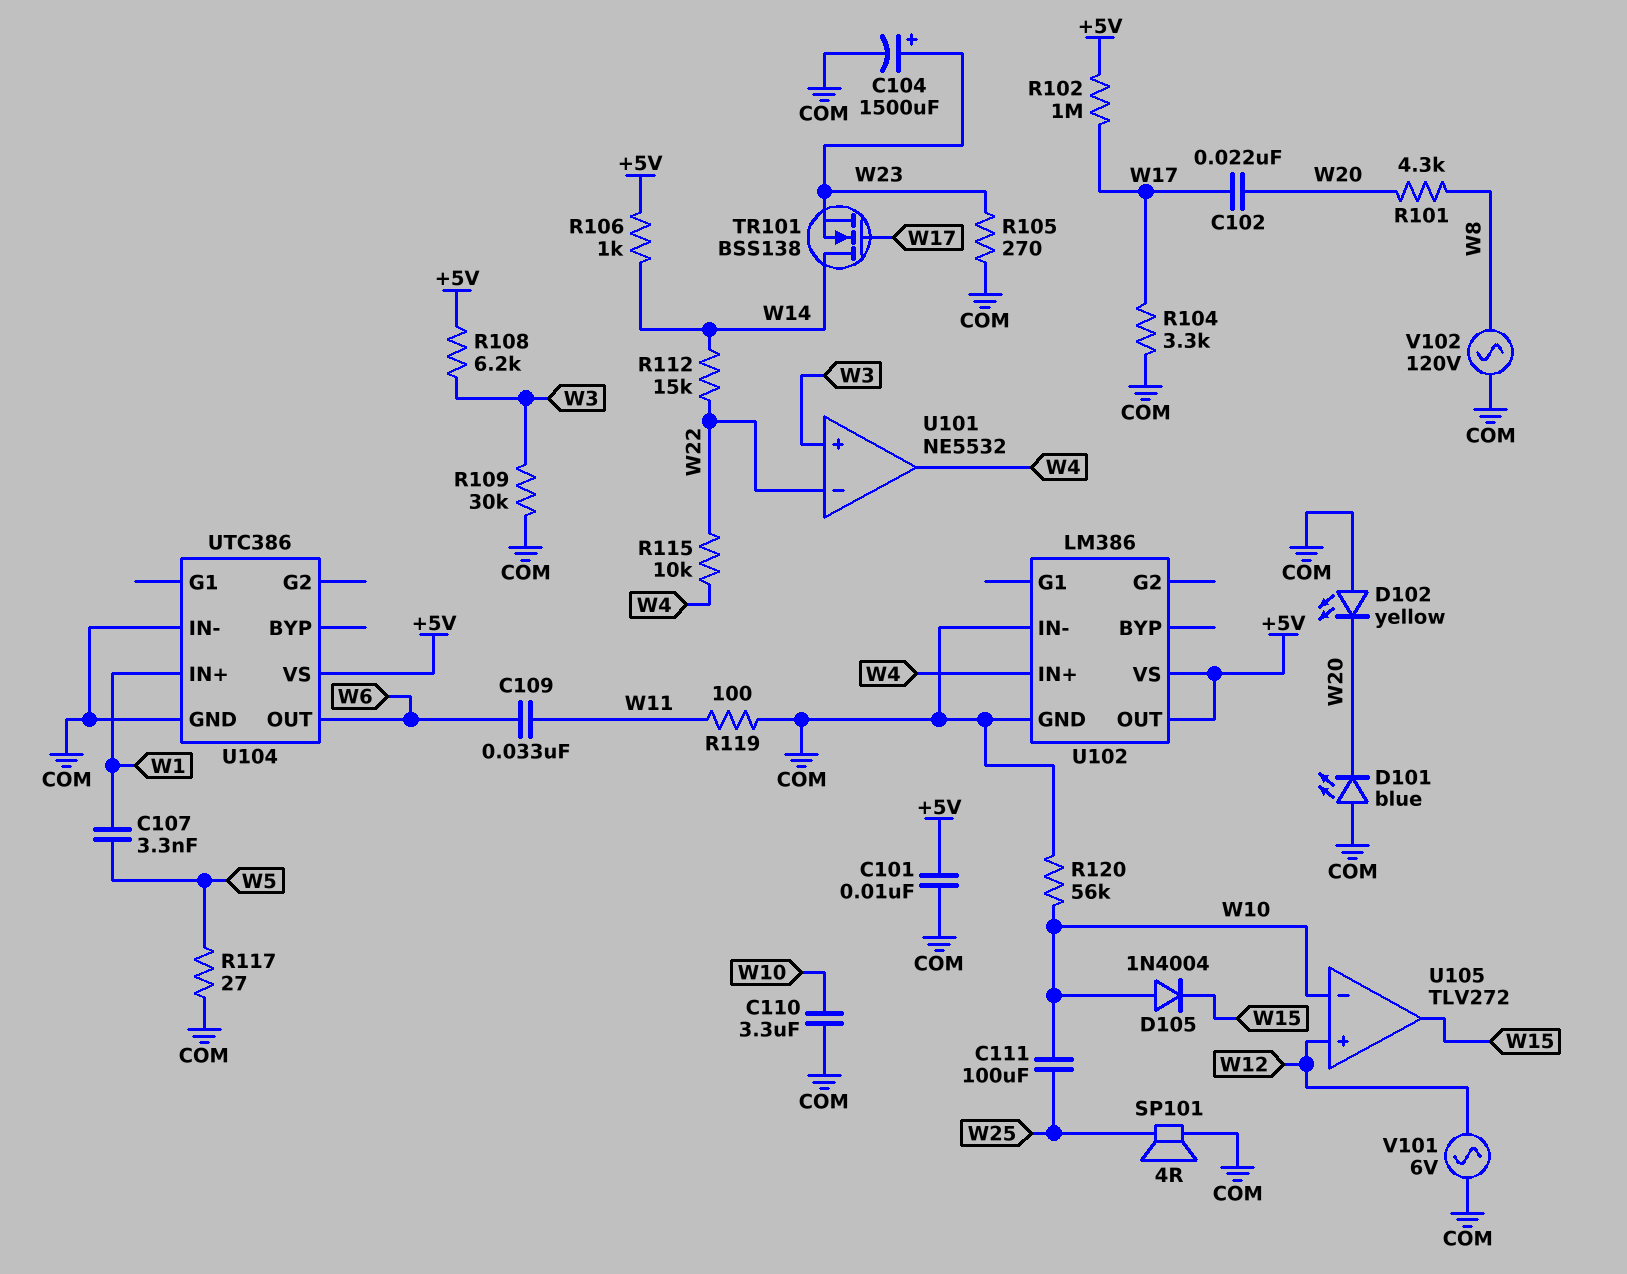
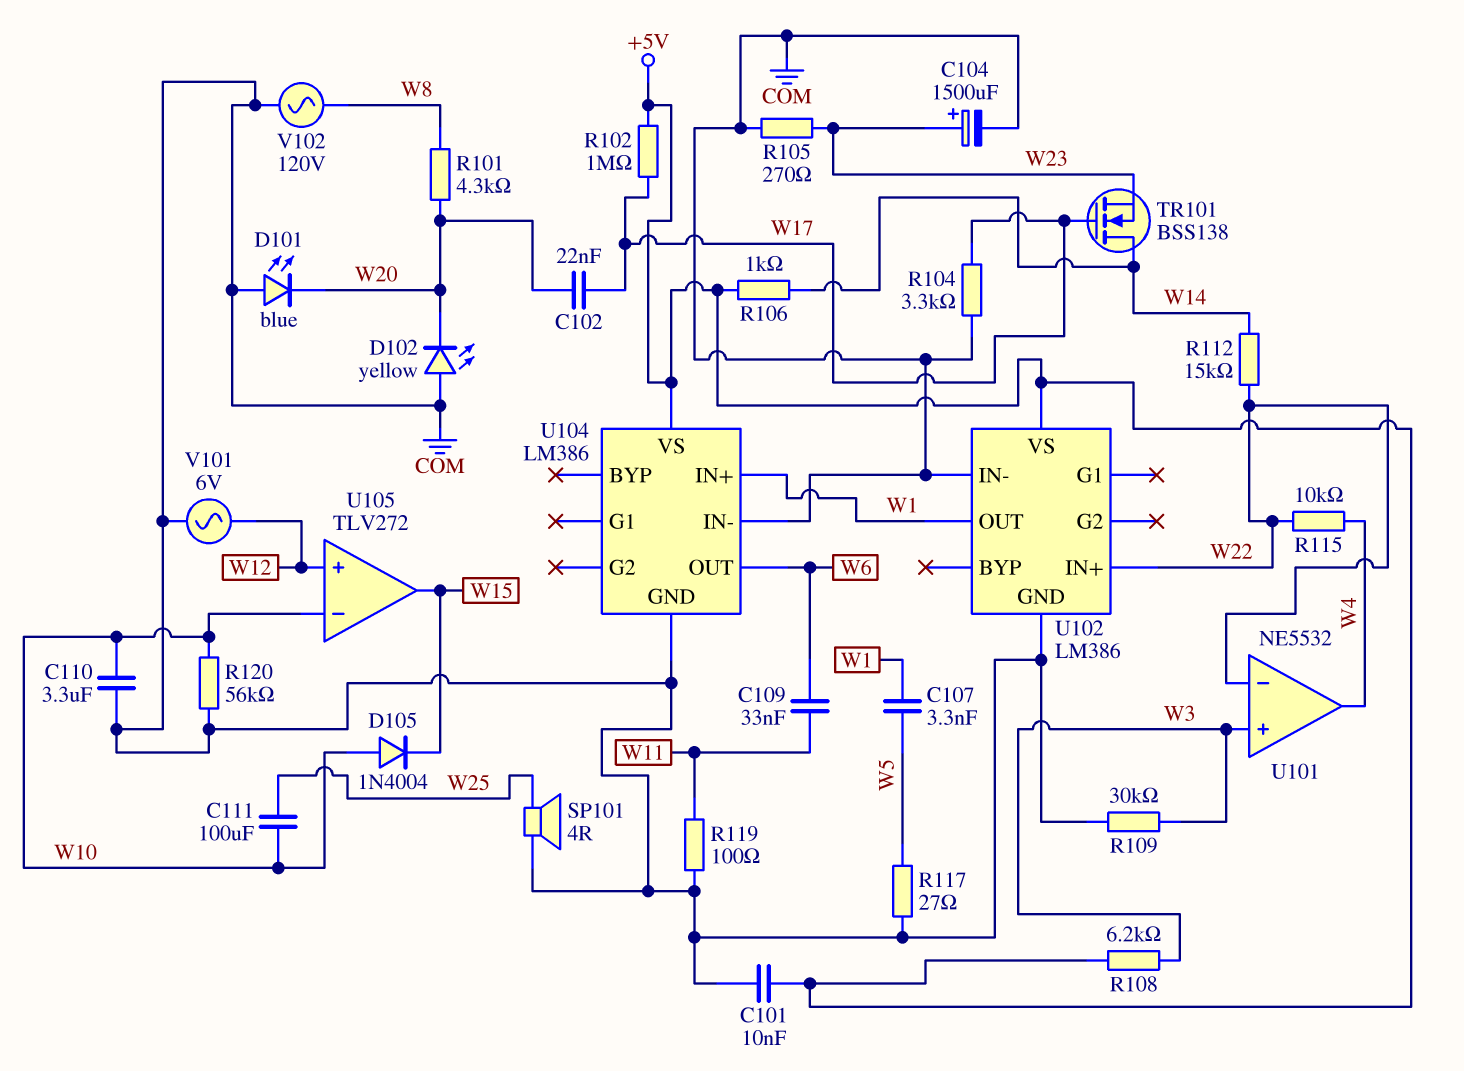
U102 pin IN+: W4 -> W22
U102 pin OUT: +5V -> W1
U104: UTC386 -> LM386

